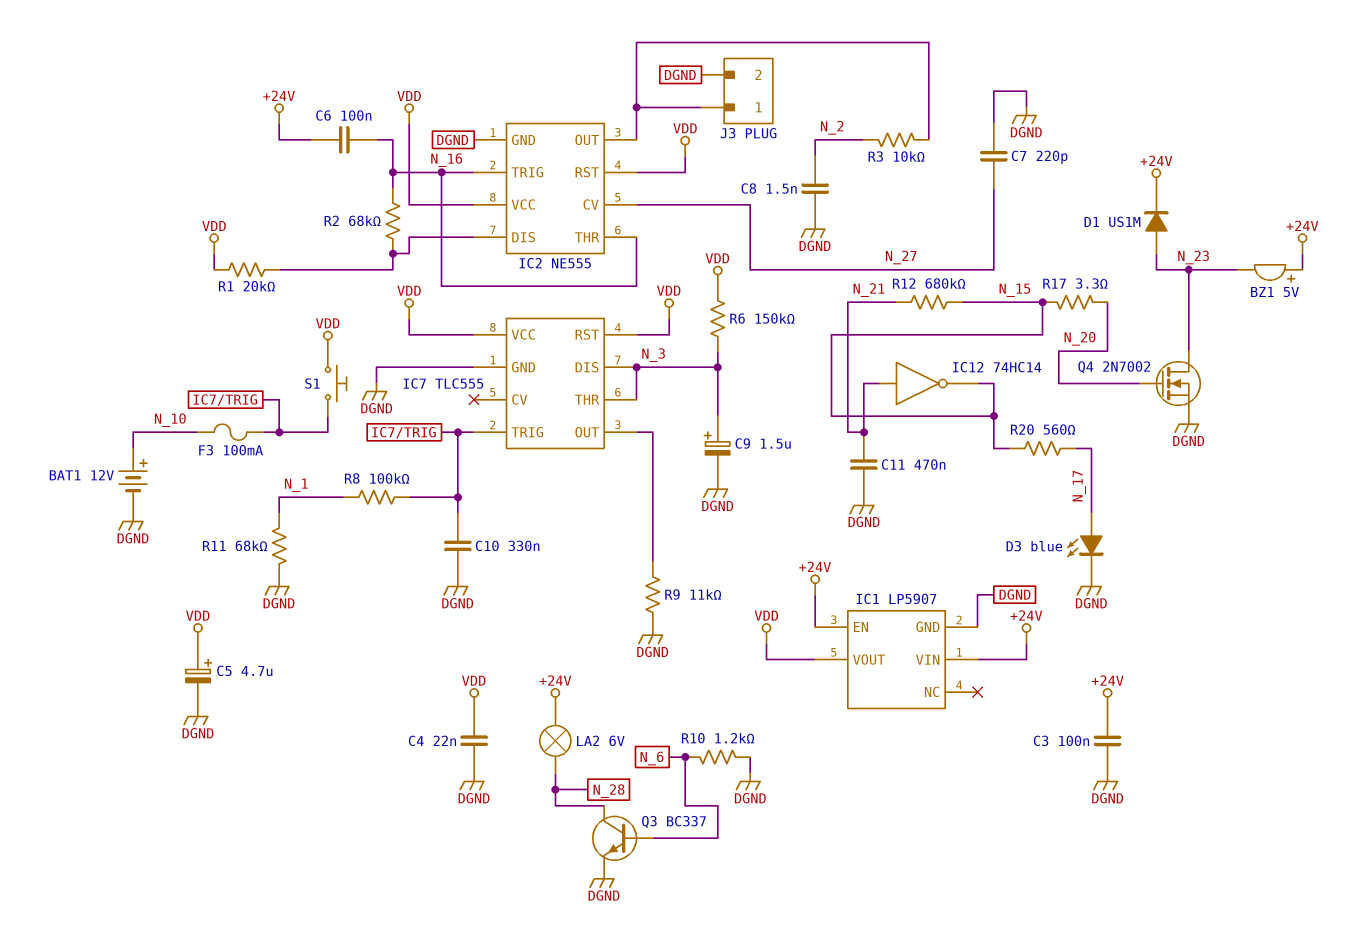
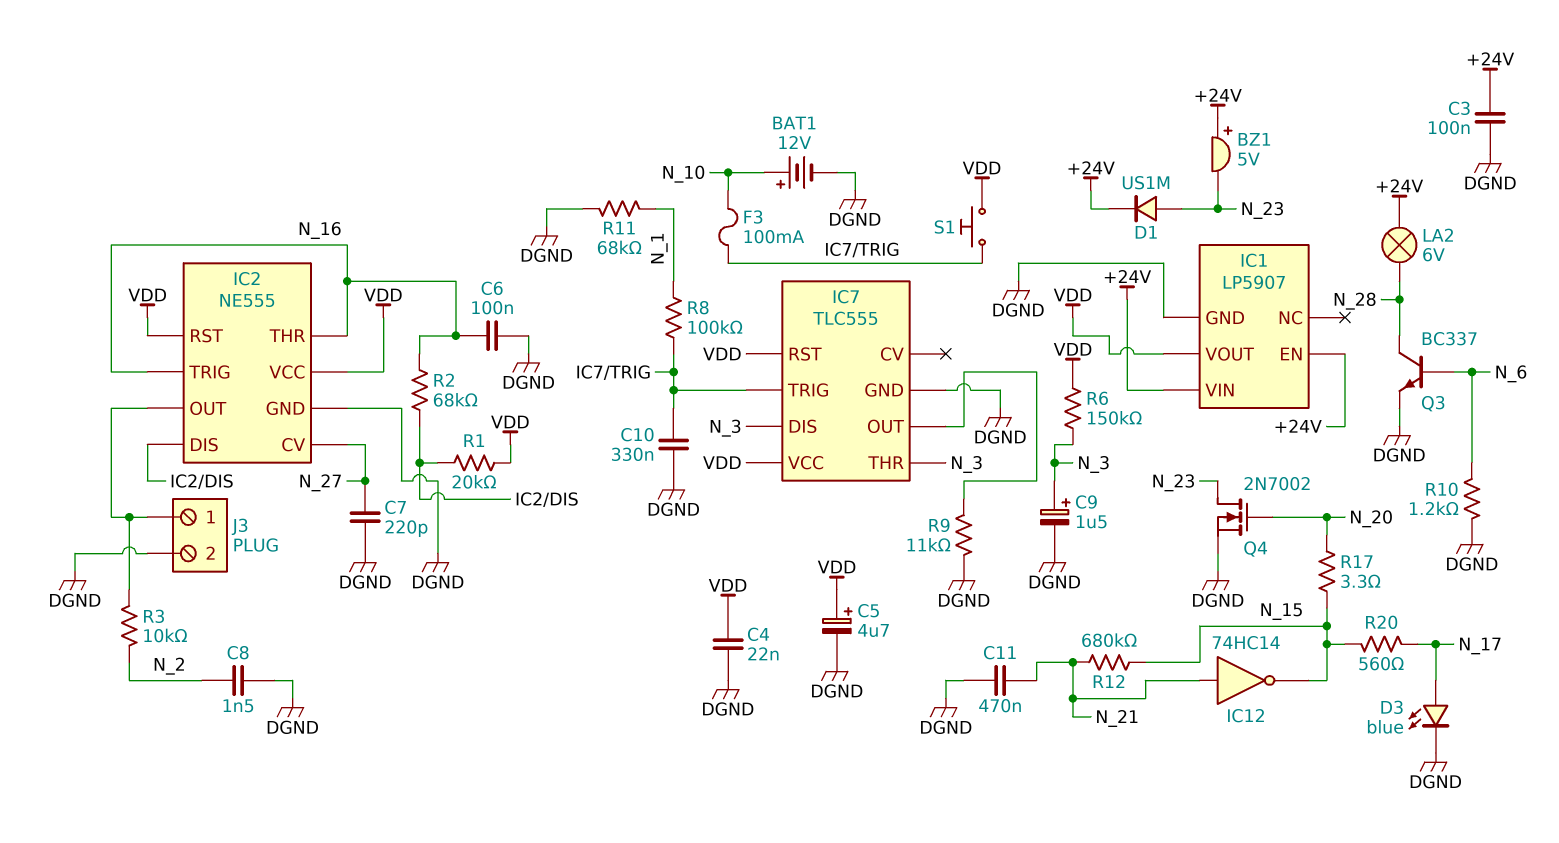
C6: 100nF (+24V, N_16) -> 100nF (DGND, N_16)

